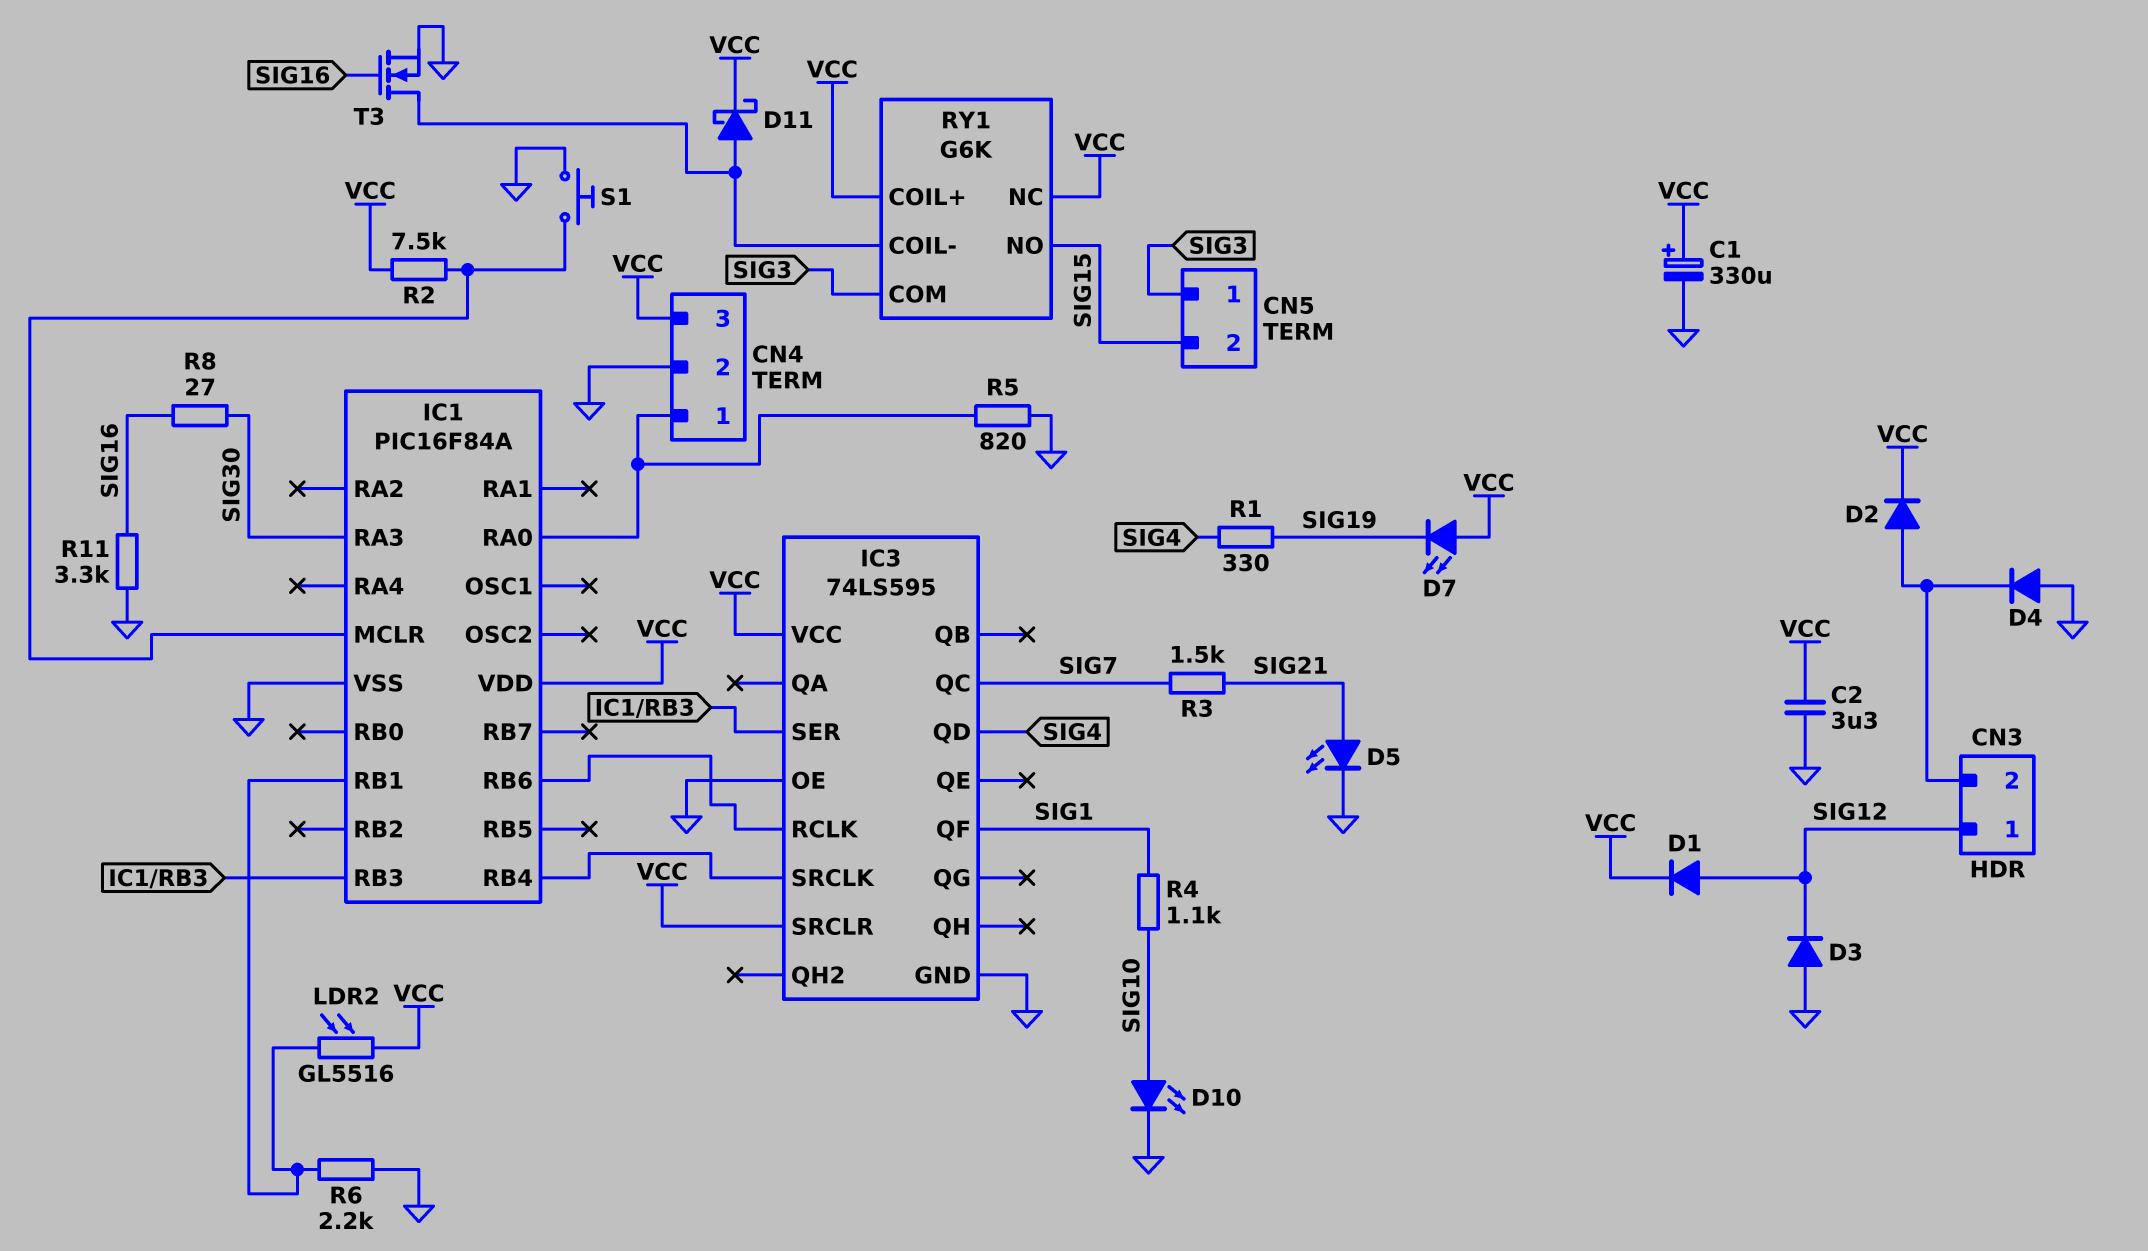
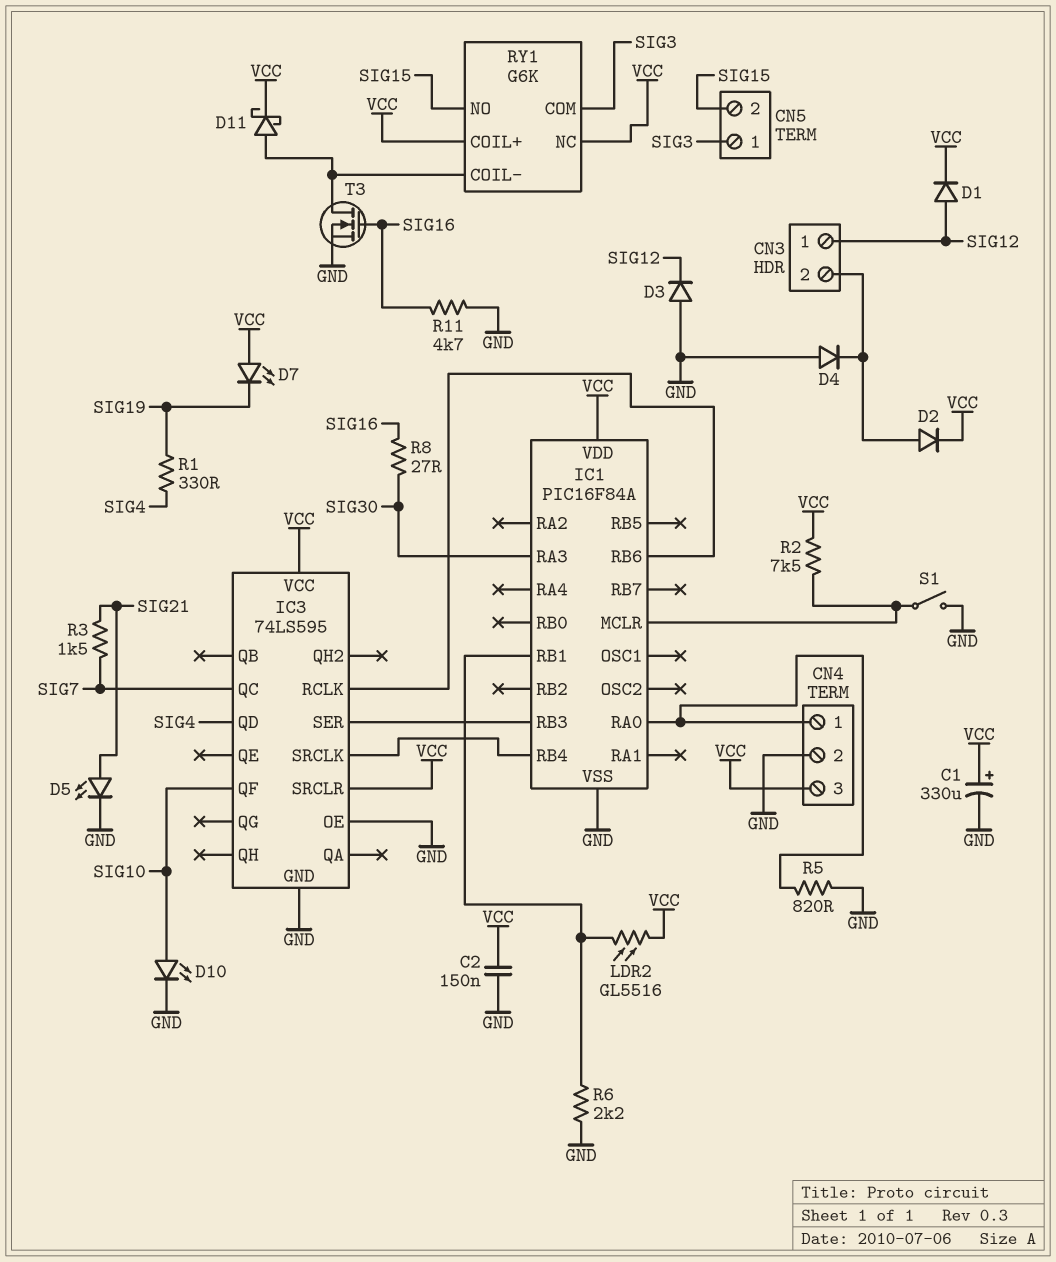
C2: 3.3uF (GND, VCC) -> 150nF (GND, VCC)
IC3 pin QF: SIG1 -> SIG10
R4: 1.1k (SIG1, SIG10) -> none
R11: 3.3k (GND, SIG16) -> 4.7k (GND, SIG16)
S1: button (GND, IC1/MCLR) -> switch (GND, IC1/MCLR)

